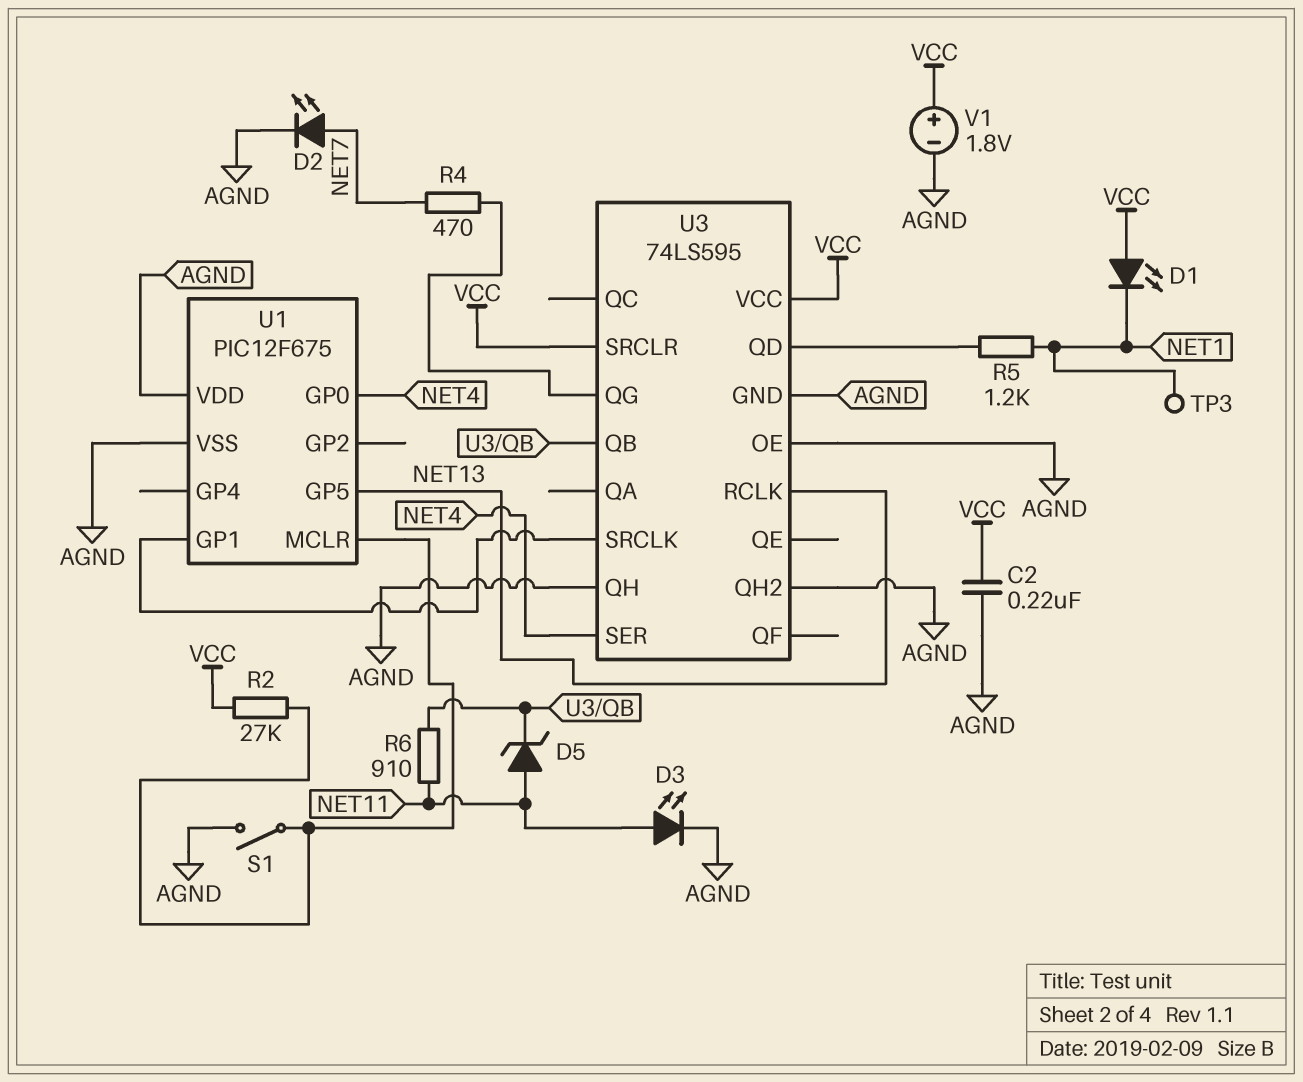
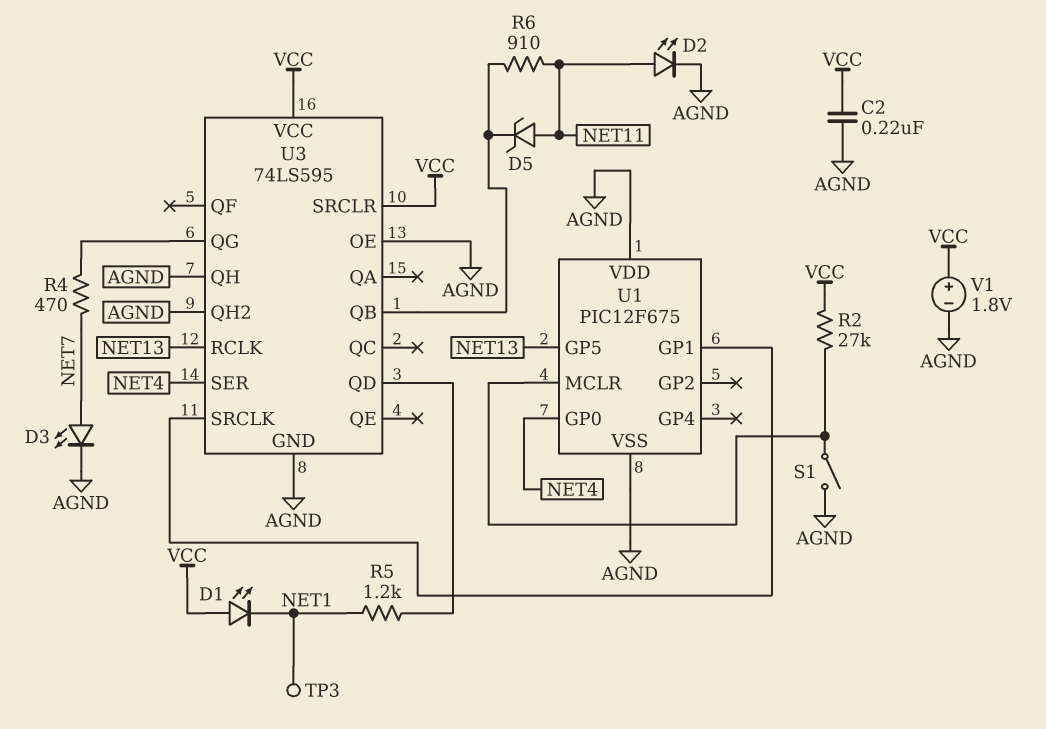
D2: LED (A NET7, K AGND) -> LED (A NET11, K AGND)
D3: LED (A NET11, K AGND) -> LED (A NET7, K AGND)

